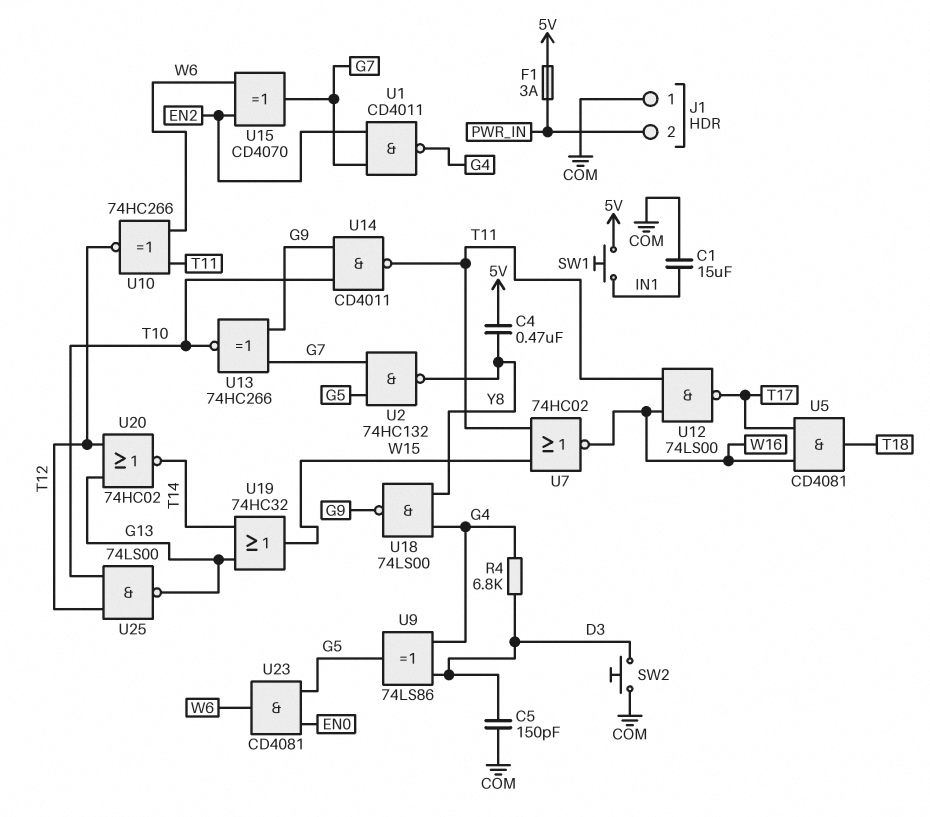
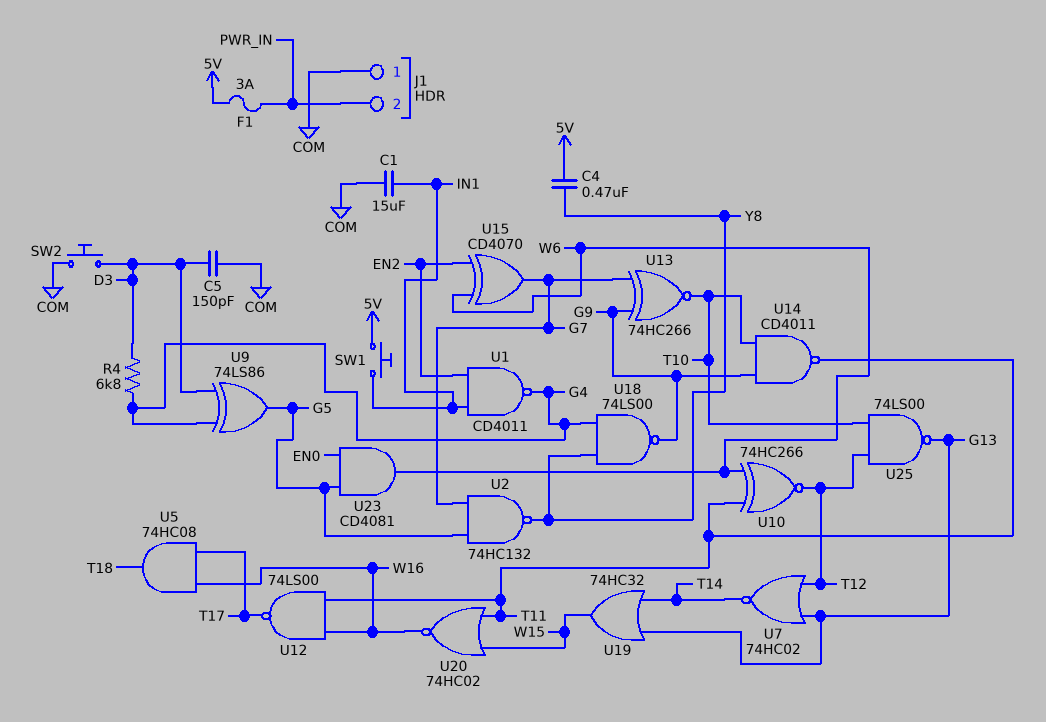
U1: NAND CD4011 (in EN2, in G7, out G4) -> NAND CD4011 (in EN2, in IN1, out G4)
U5: AND CD4081 (in T17, in W16, out T18) -> AND 74HC08 (in T17, in W16, out T18)
U7: NOR 74HC02 (in T11, in W15, out W16) -> NOR 74HC02 (in G13, in T12, out T14)
U20: NOR 74HC02 (in G13, in T12, out T14) -> NOR 74HC02 (in T11, in W15, out W16)

